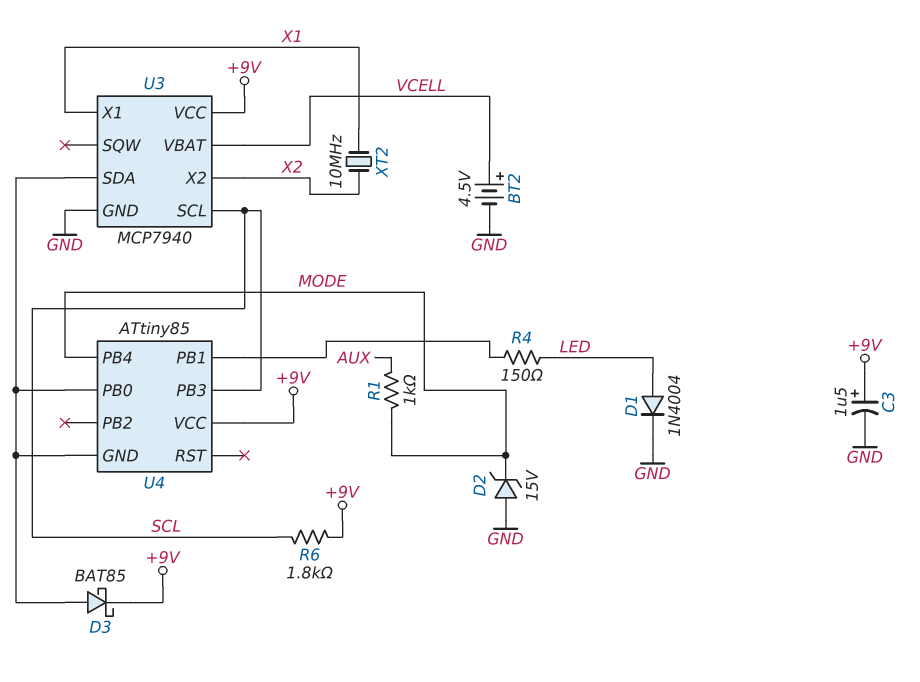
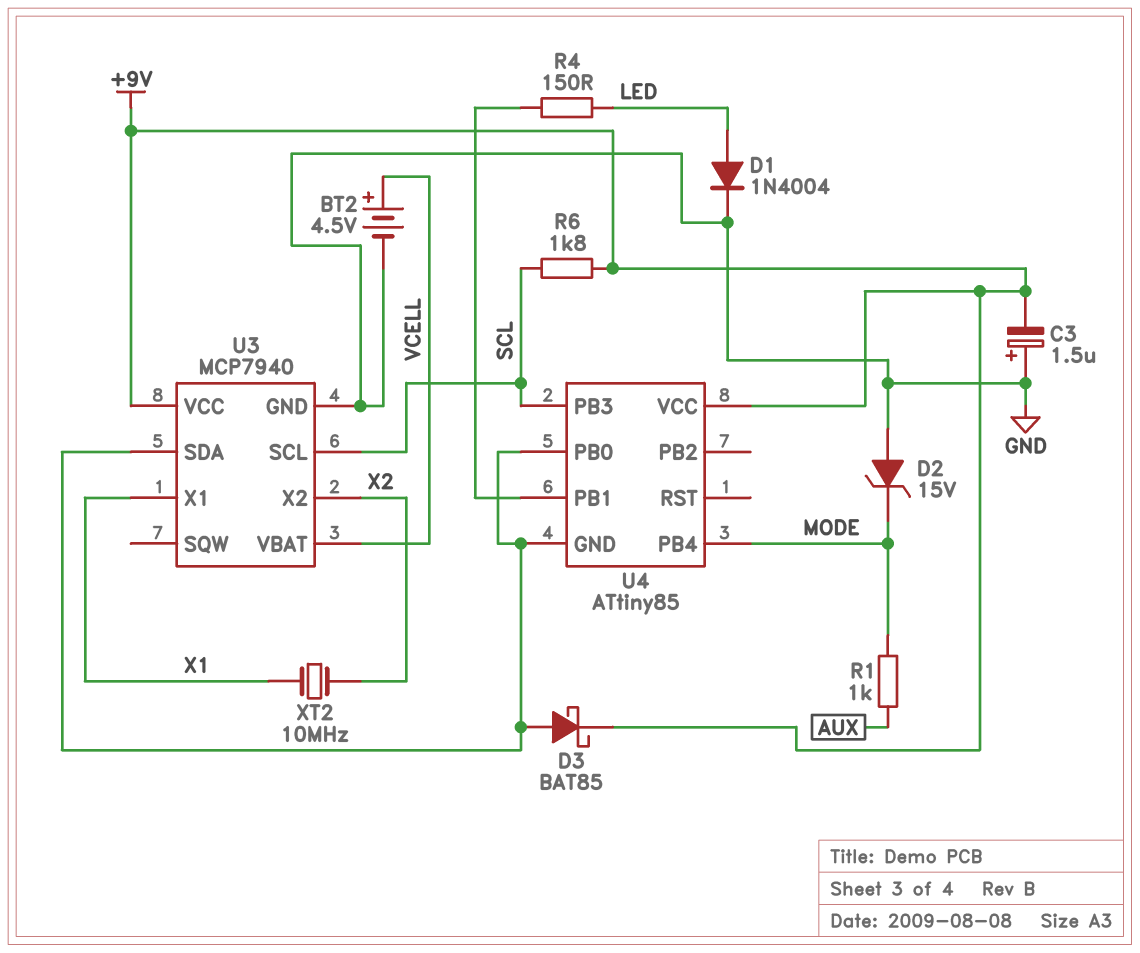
C3: 1.5uF (plus +9V, minus GND) -> 1.5uF (plus GND, minus +9V)

